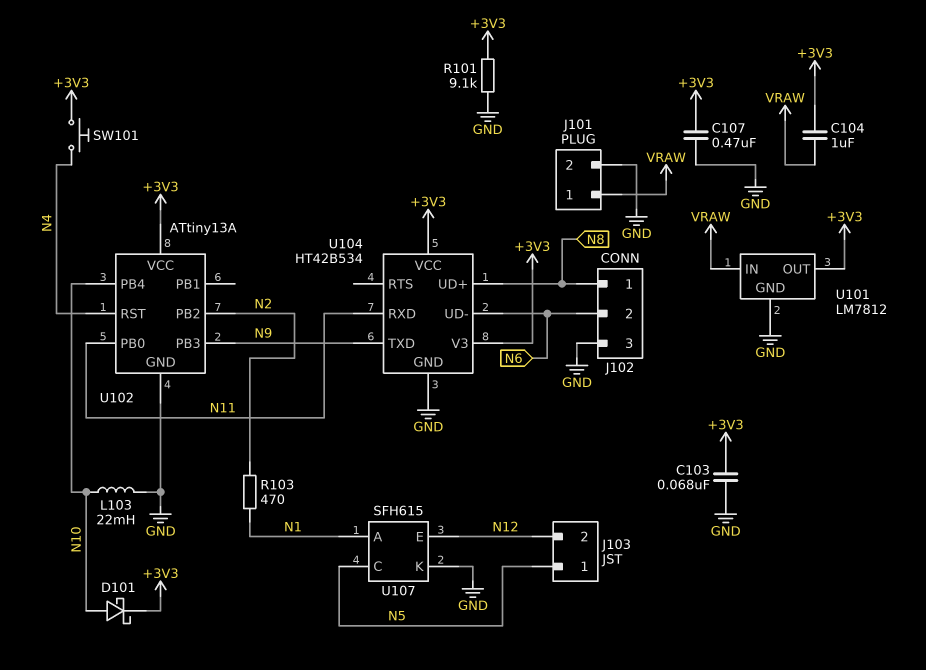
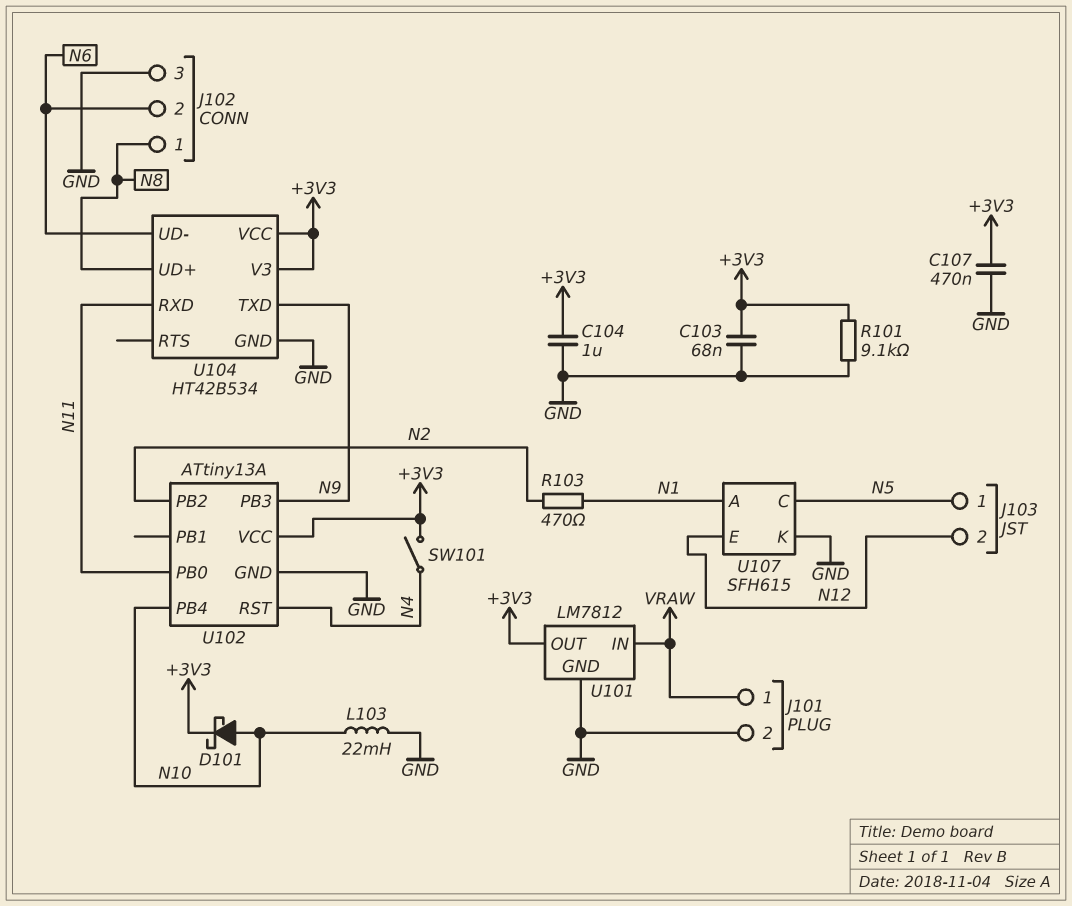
C104: 1uF (+3V3, VRAW) -> 1uF (+3V3, GND)
SW101: button (+3V3, N4) -> switch (+3V3, N4)

